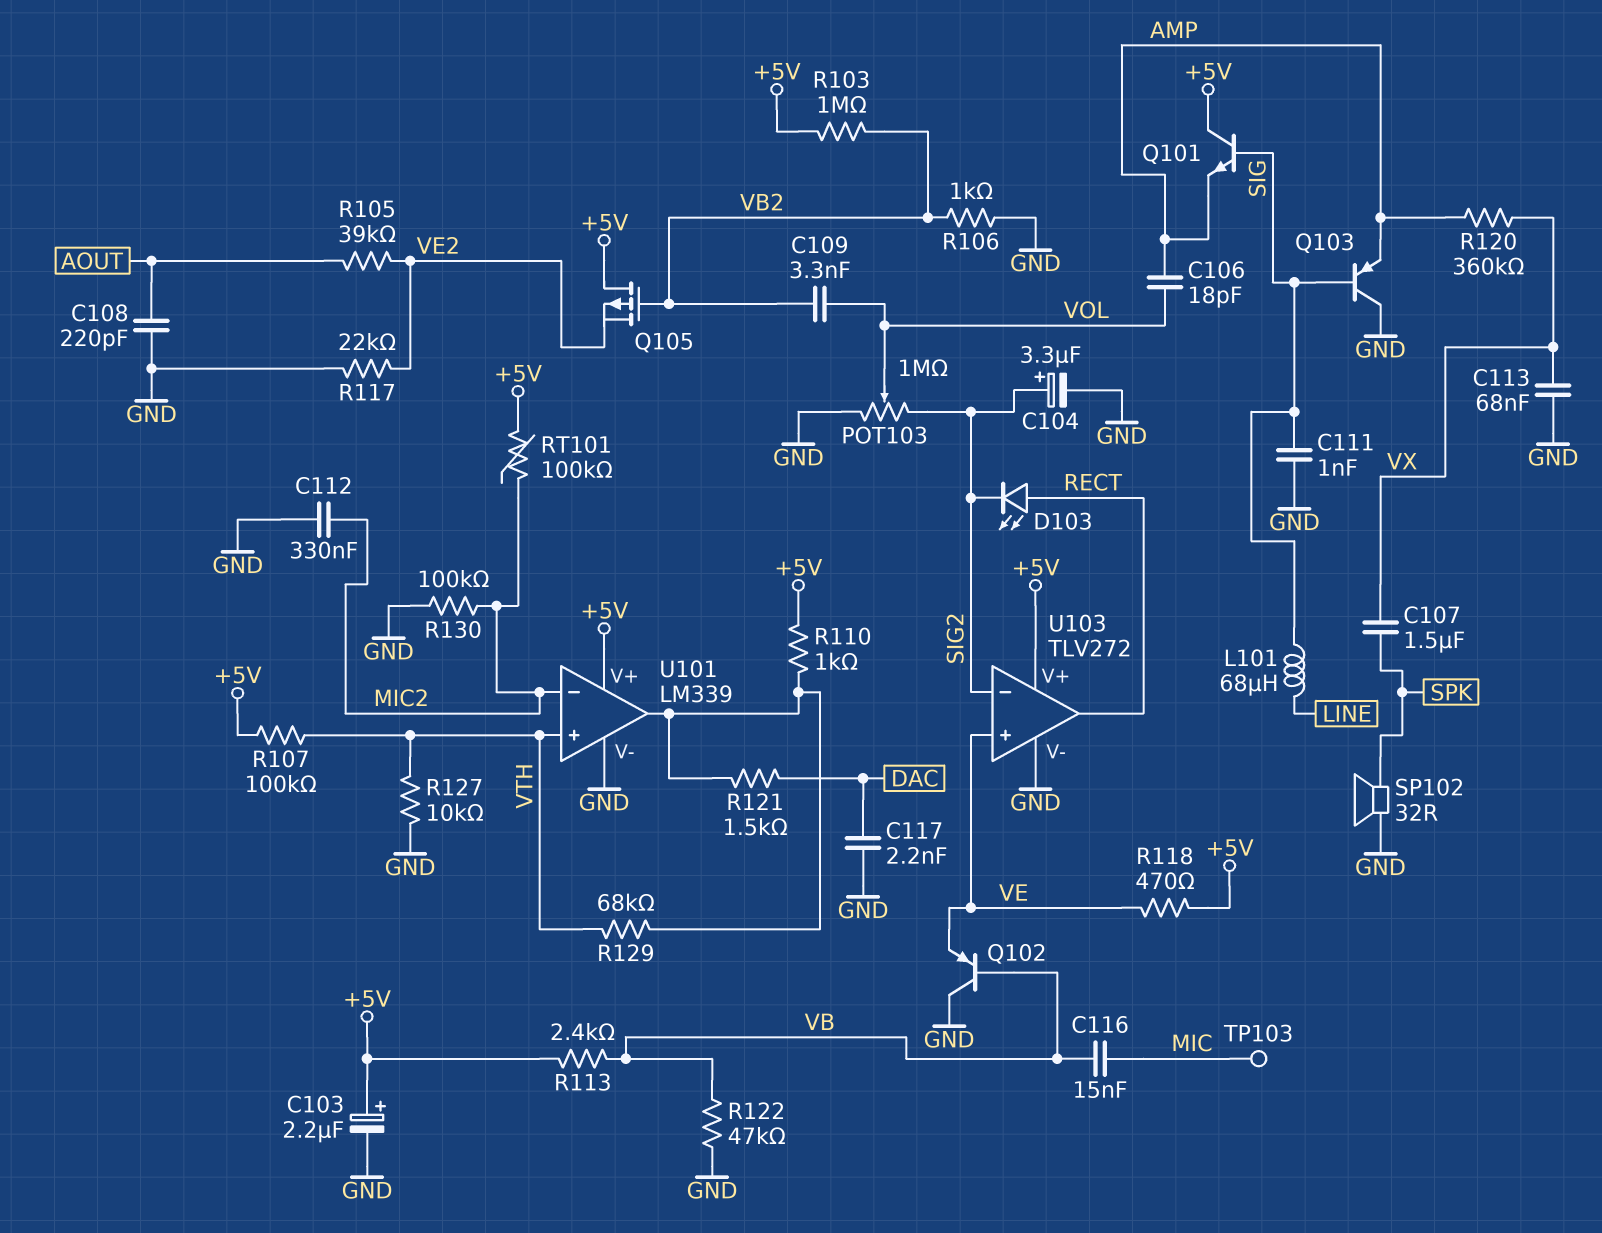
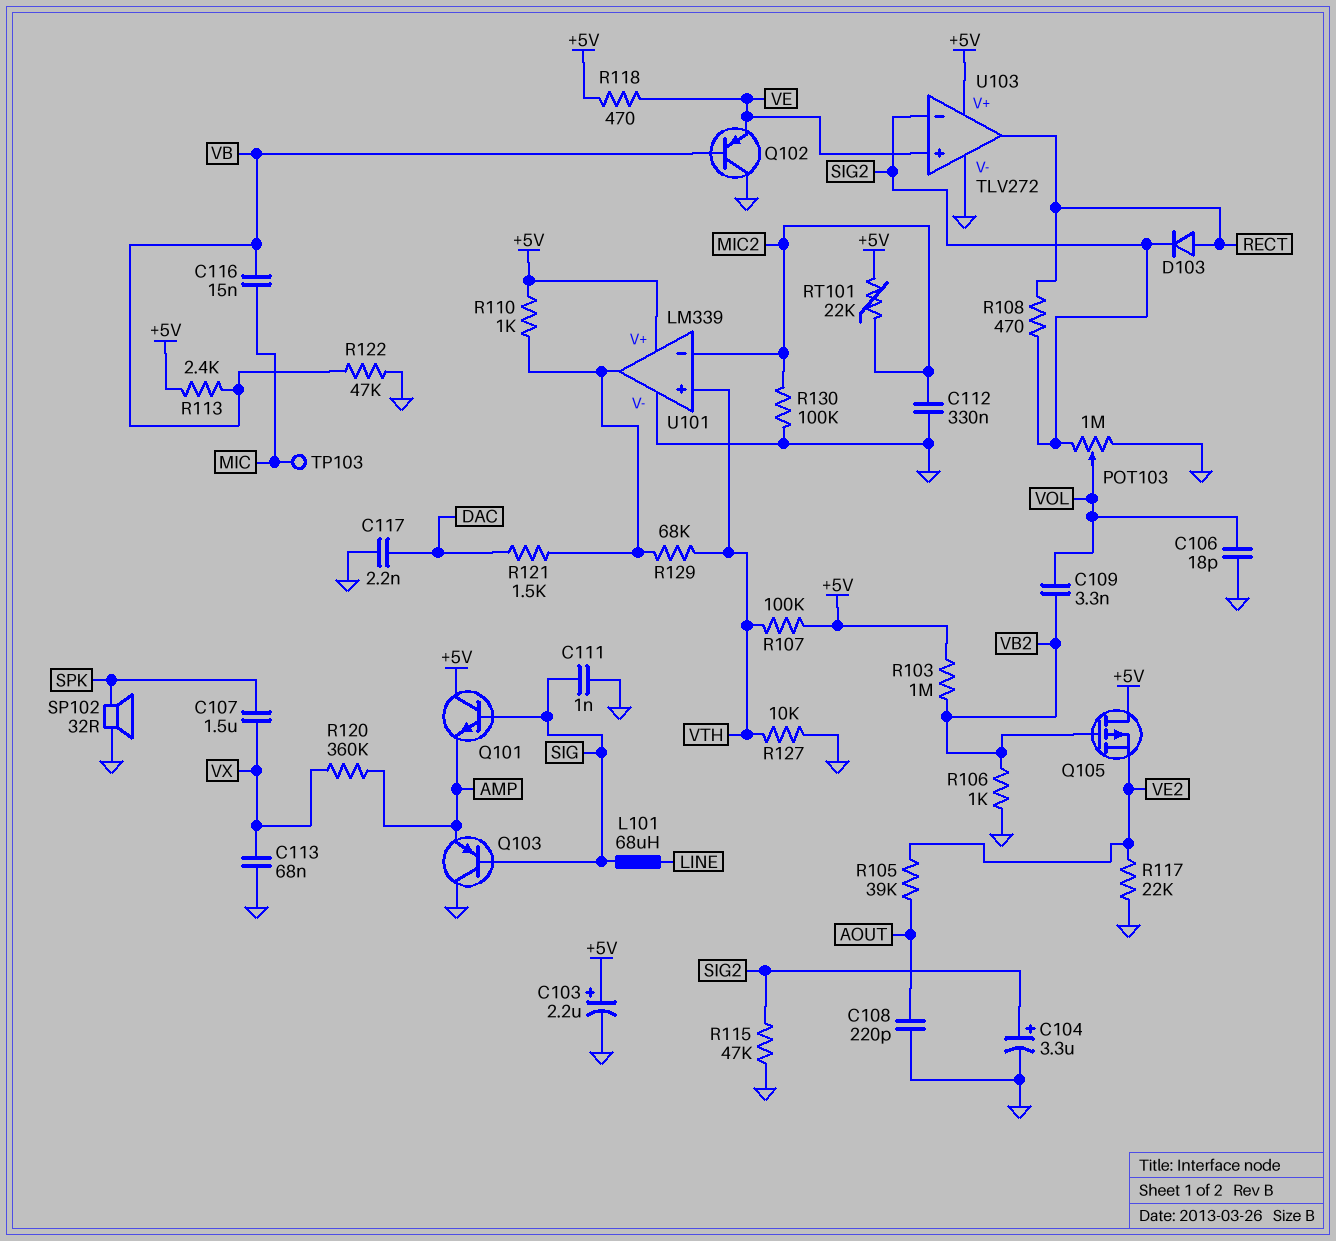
C106: 18pF (AMP, VOL) -> 18pF (GND, VOL)
D103: LED (A RECT, K SIG2) -> diode (A RECT, K SIG2)
R108: none -> 470 (RECT, SIG2)
R115: none -> 47k (GND, SIG2)
RT101: 100k (+5V, MIC2) -> 22k (+5V, MIC2)

